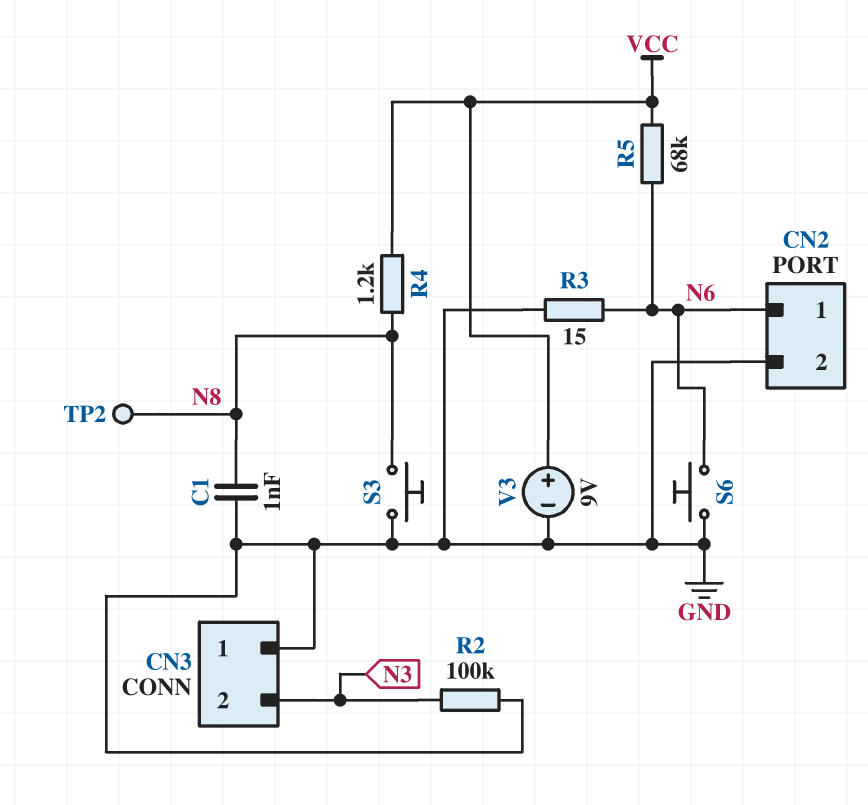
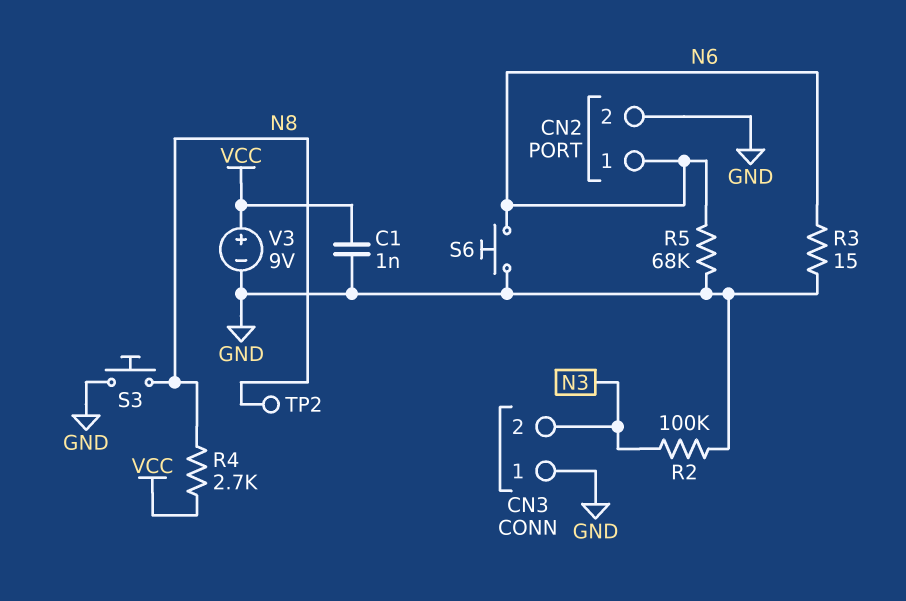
C1: 1nF (GND, N8) -> 1nF (GND, VCC)
R4: 1.2k (N8, VCC) -> 2.7k (N8, VCC)
R5: 68k (N6, VCC) -> 68k (GND, N6)

